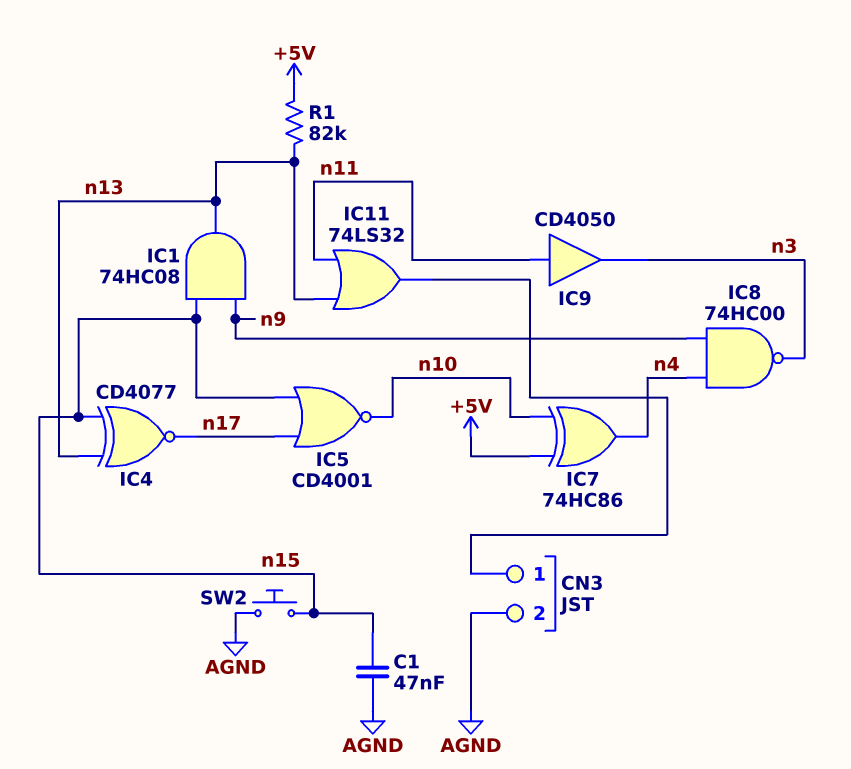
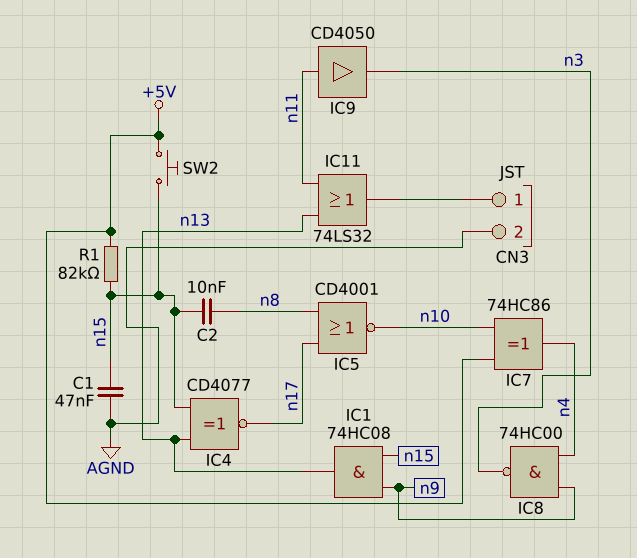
C2: none -> 10nF (n8, n15)
IC5: NOR CD4001 (in n15, in n17, out n10) -> NOR CD4001 (in n8, in n17, out n10)
R1: 82k (+5V, n13) -> 82k (+5V, n15)
SW2: button (AGND, n15) -> button (+5V, n15)

